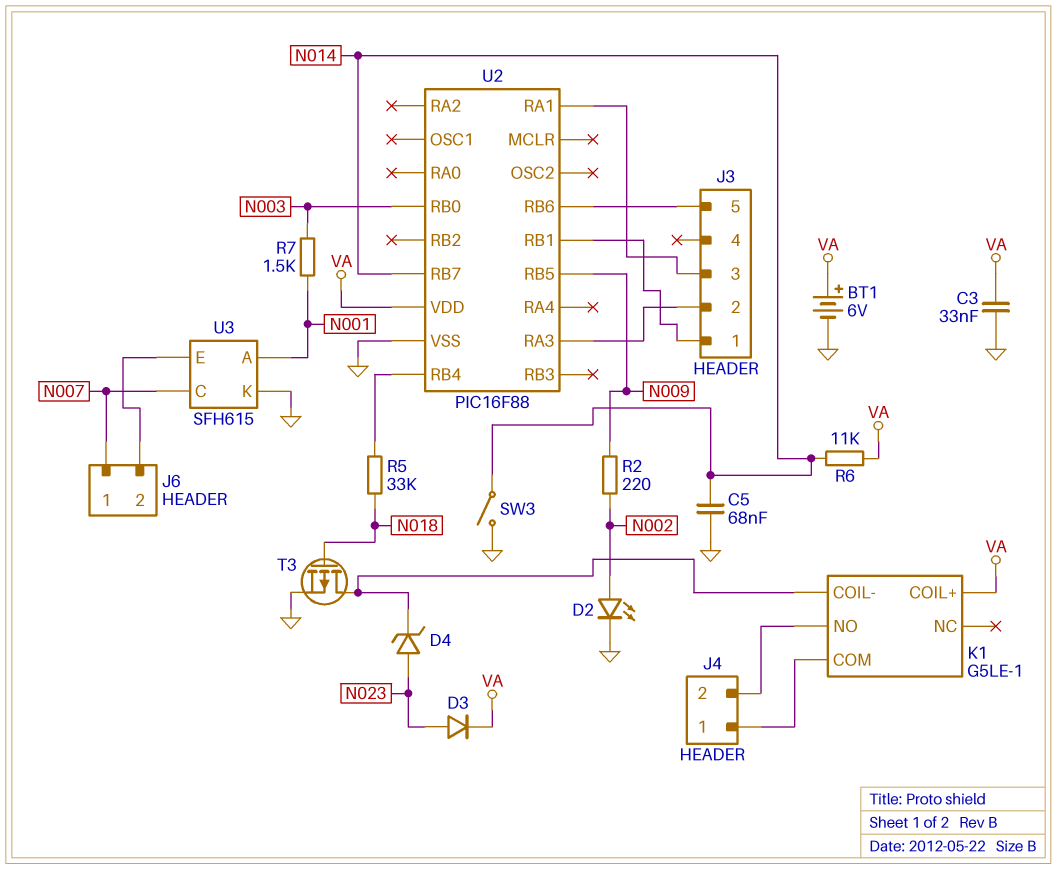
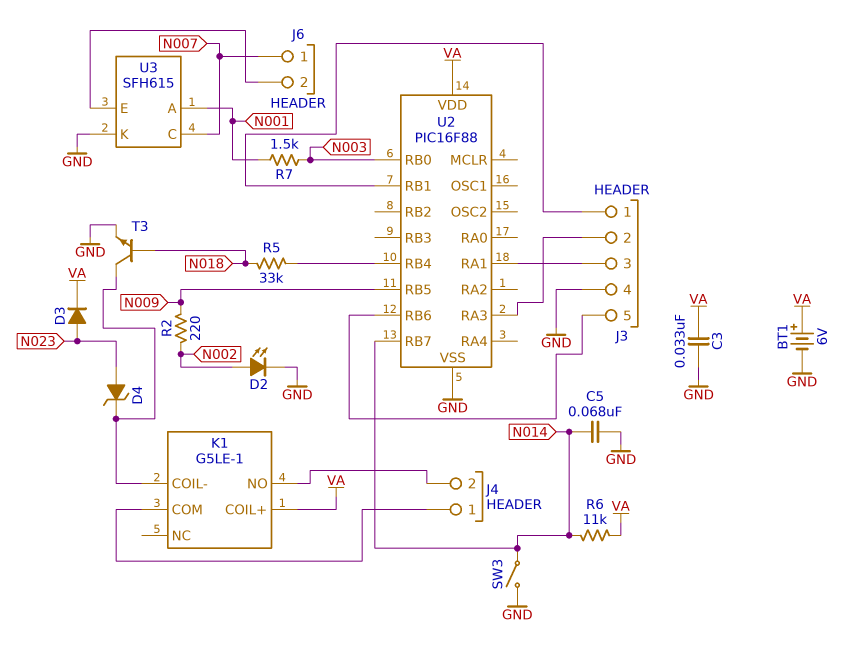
J3 pin 4: none -> GND
T3: PMOS (G N018, D K1/COIL-, S GND) -> NPN (B N018, C K1/COIL-, E GND)

